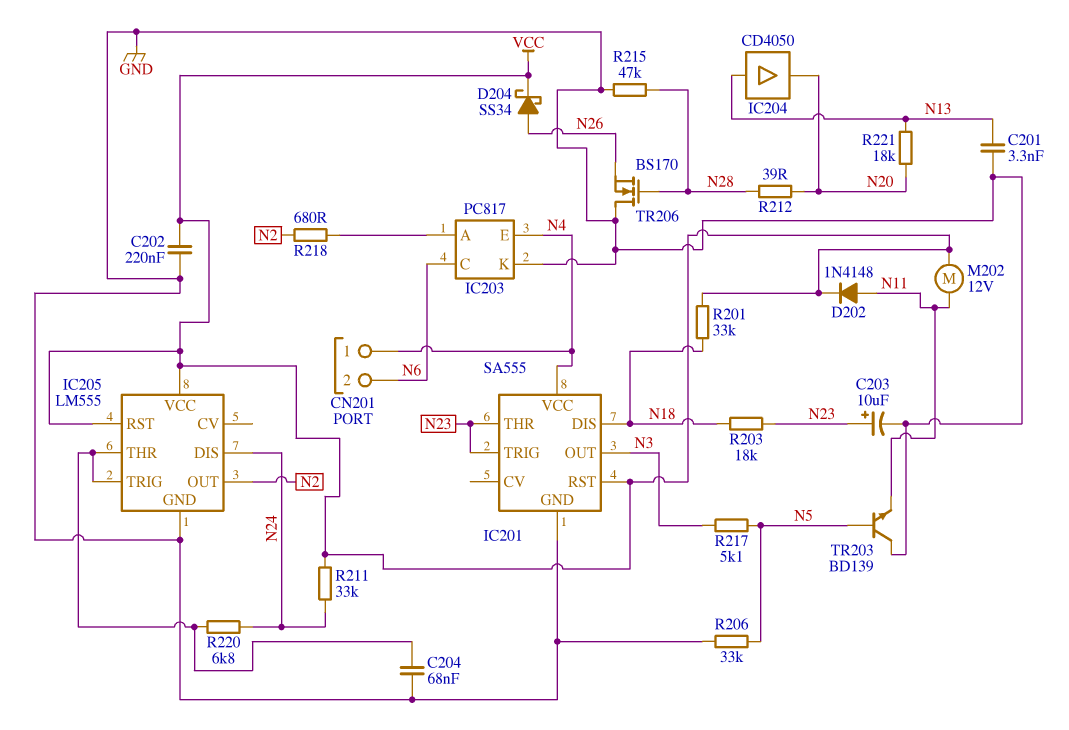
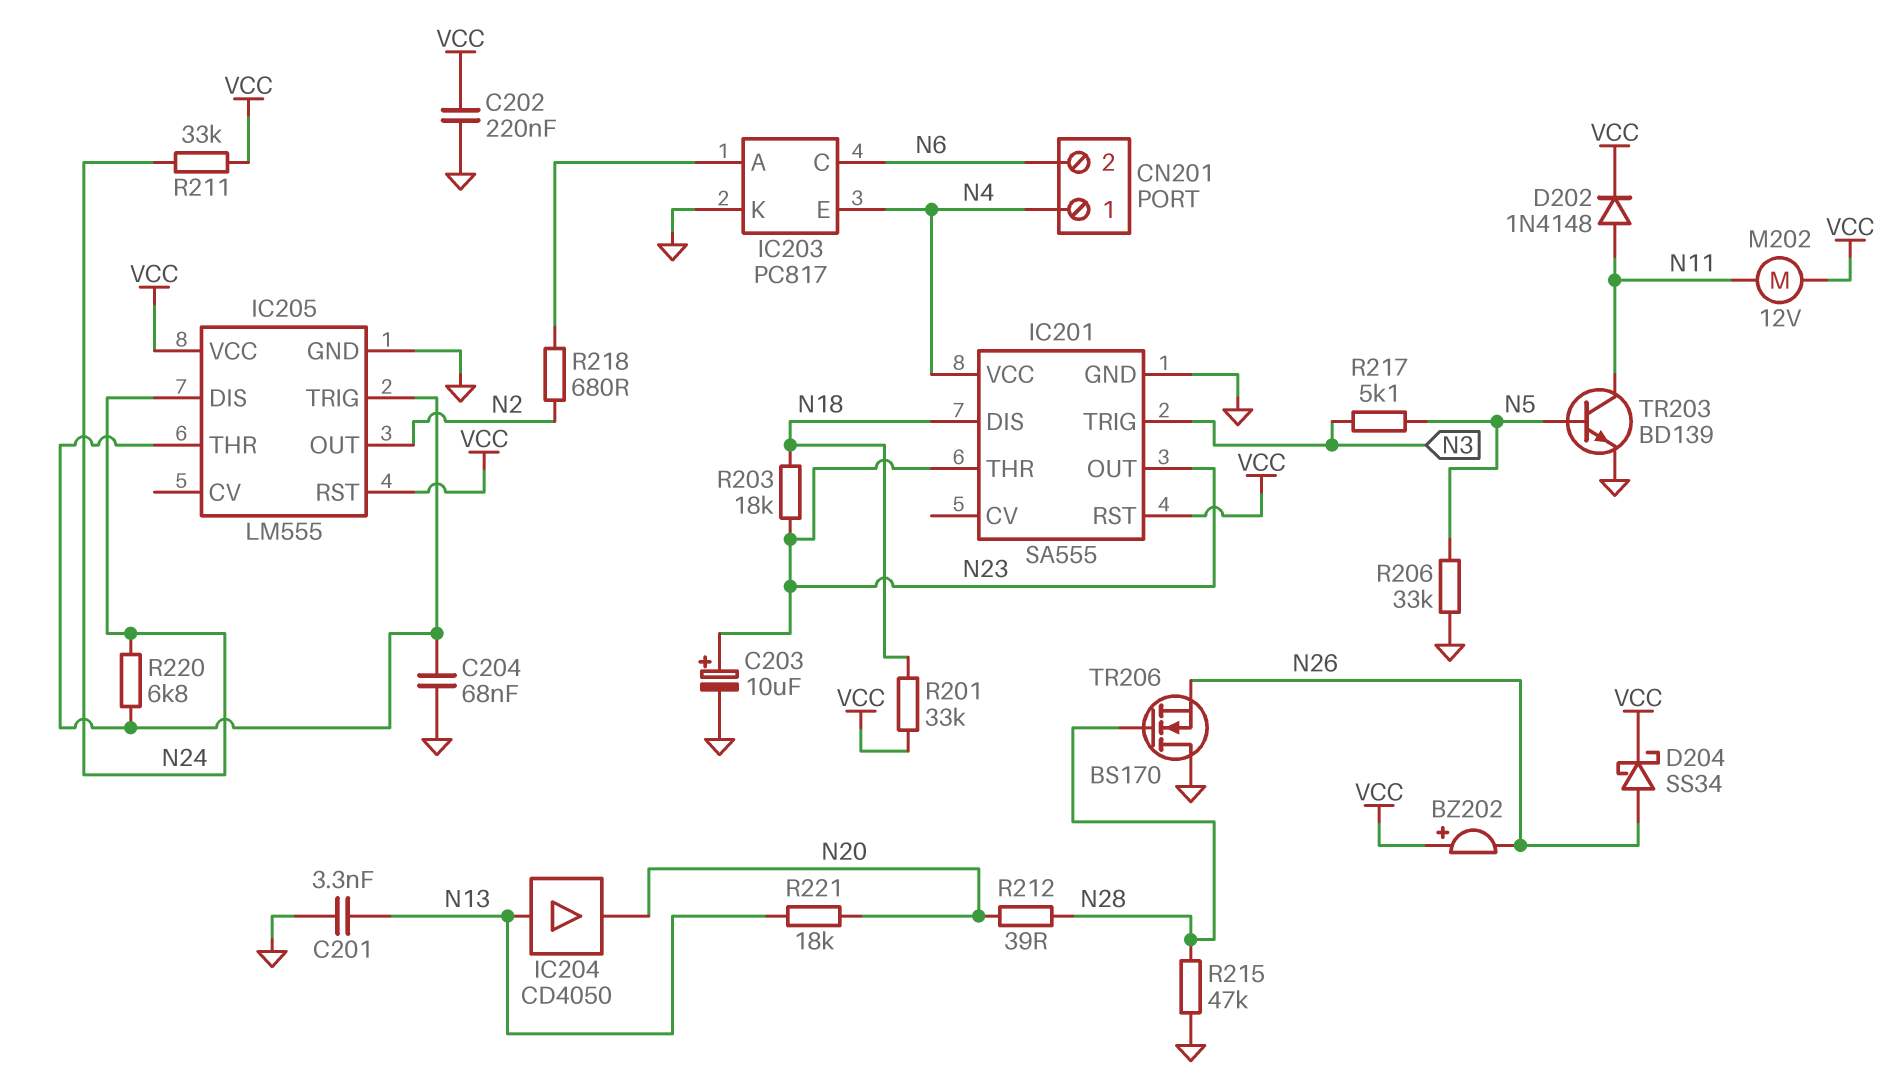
BZ202: none -> buzzer (plus VCC, minus N26)
IC201 pin OUT: N3 -> N23
IC201 pin TRIG: N23 -> N3
TR203: NPN BD139 (B N5, C GND, E N11) -> NPN BD139 (B N5, C N11, E GND)

